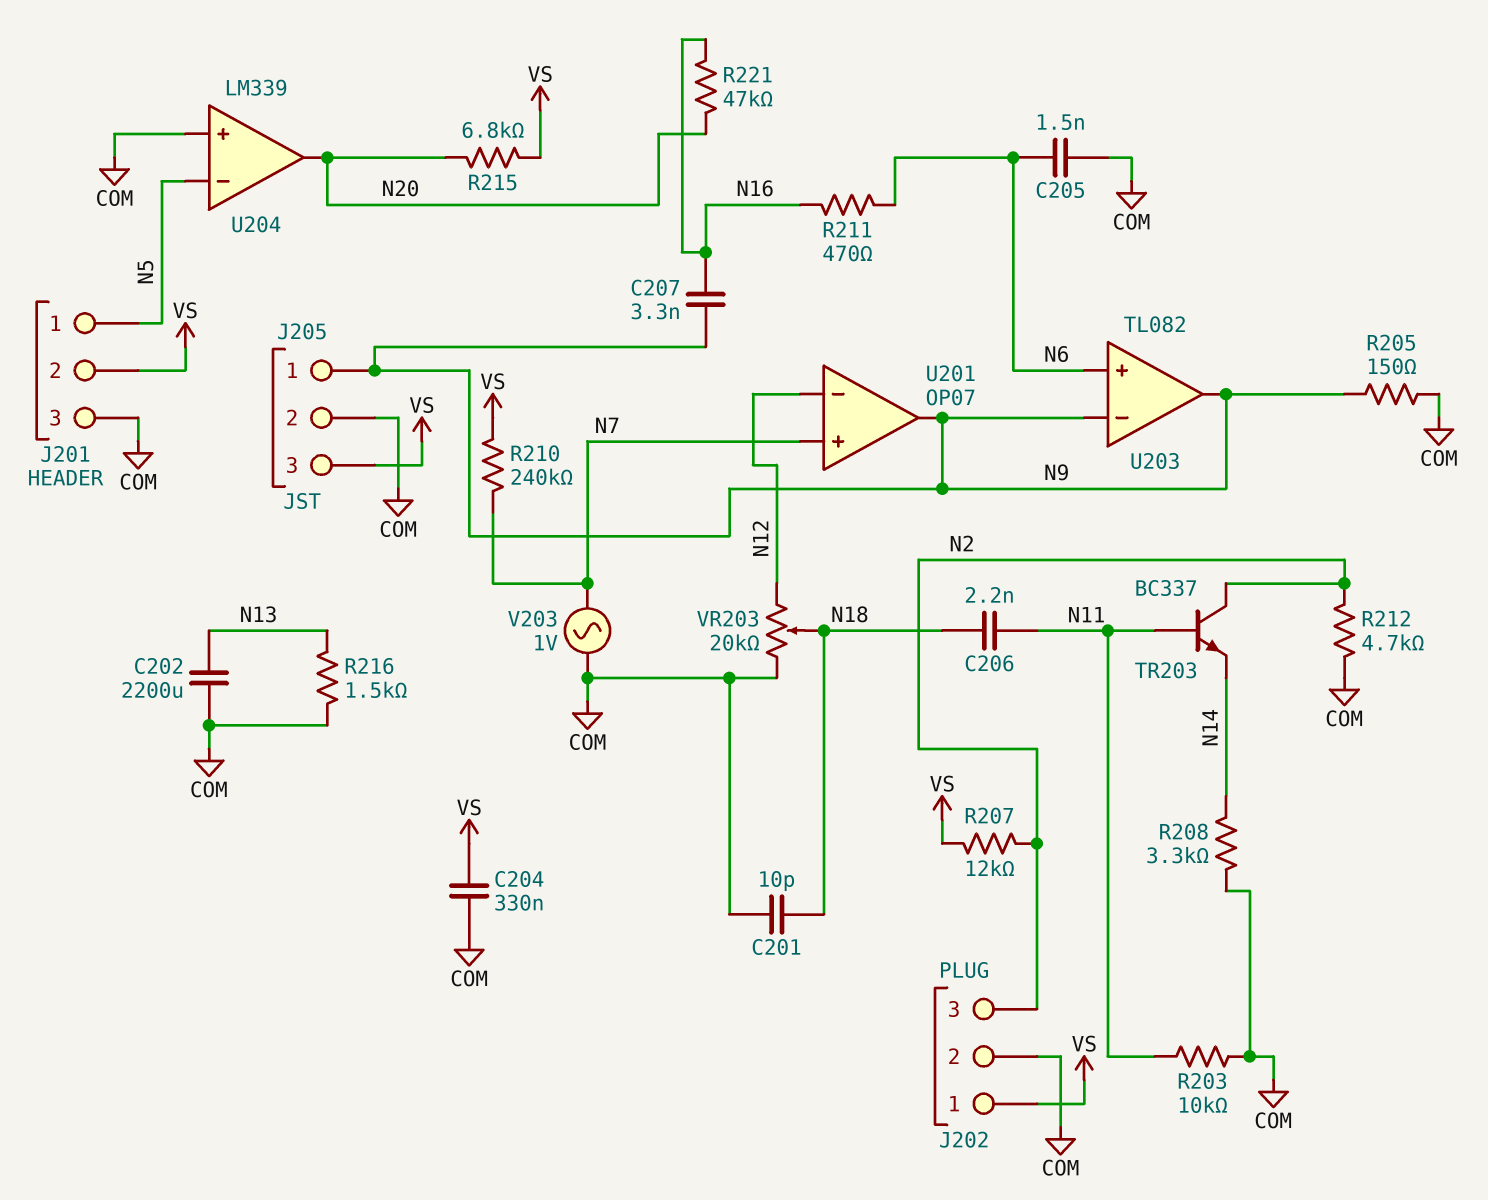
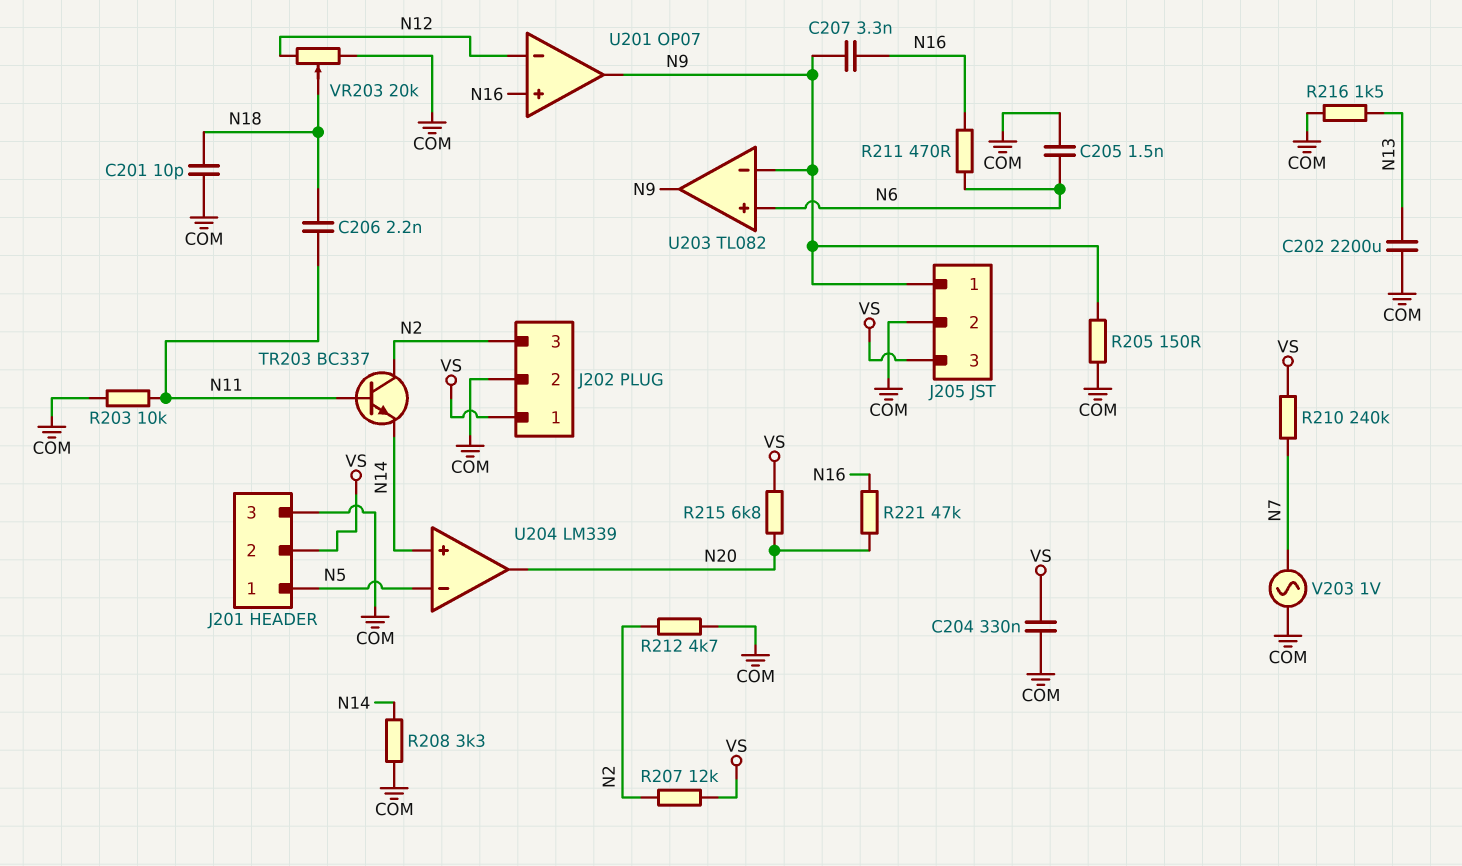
U201 pin in+: N7 -> N16
U204 pin in+: COM -> N14

